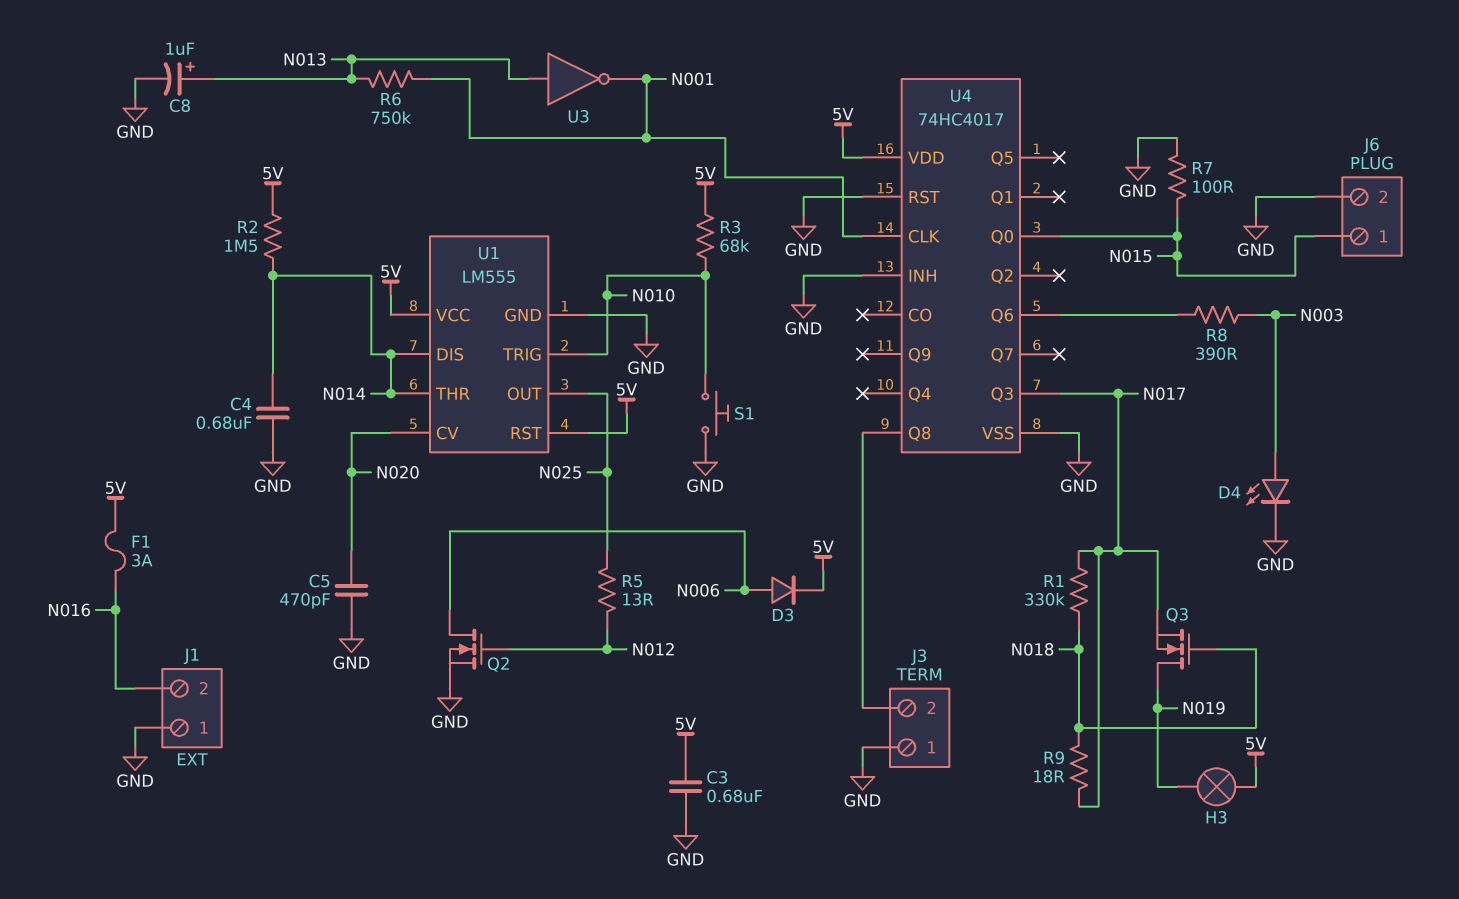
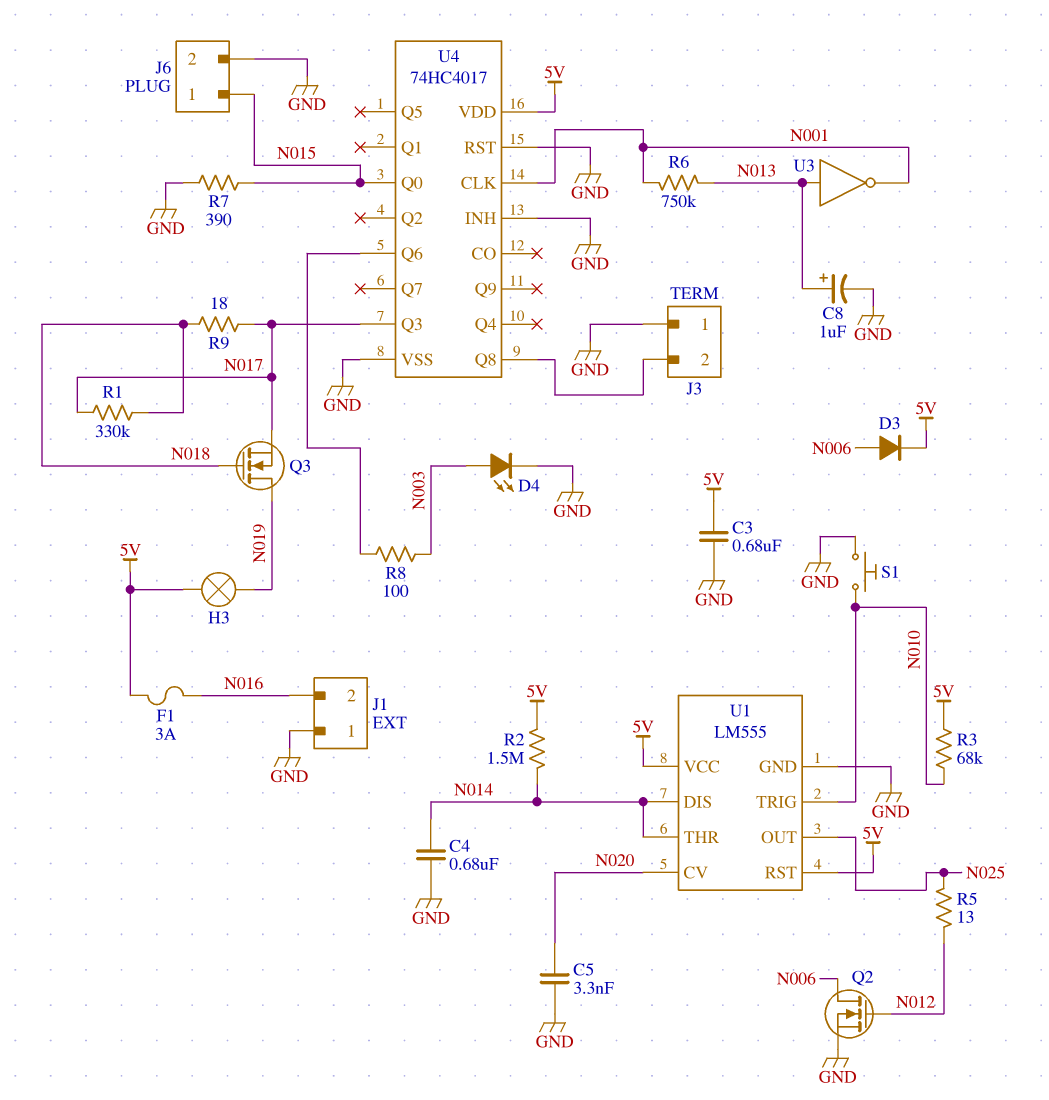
C5: 470pF (GND, N020) -> 3.3nF (GND, N020)
R7: 100 (GND, N015) -> 390 (GND, N015)
R8: 390 (N003, U4/Q6) -> 100 (N003, U4/Q6)

